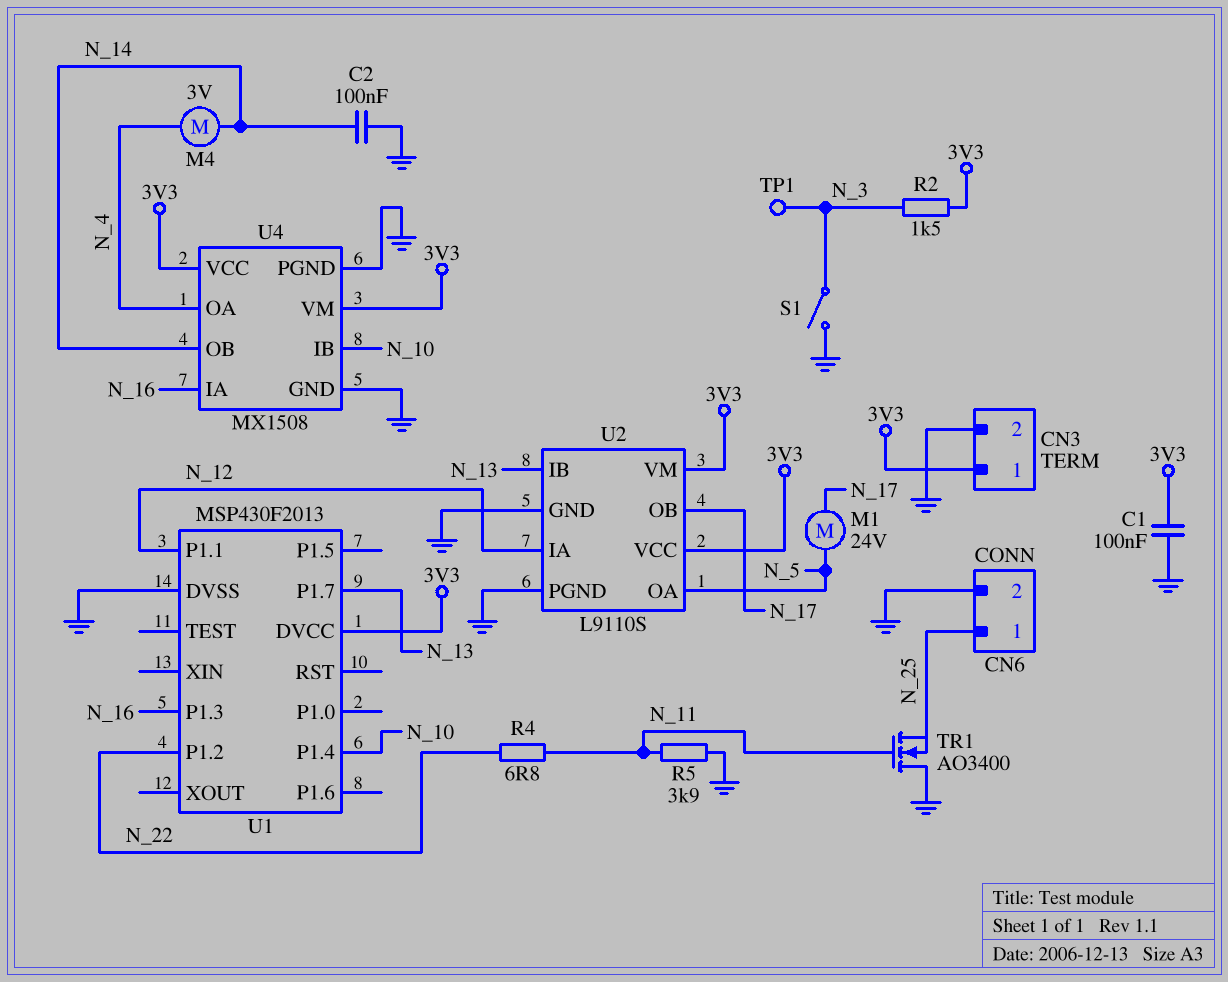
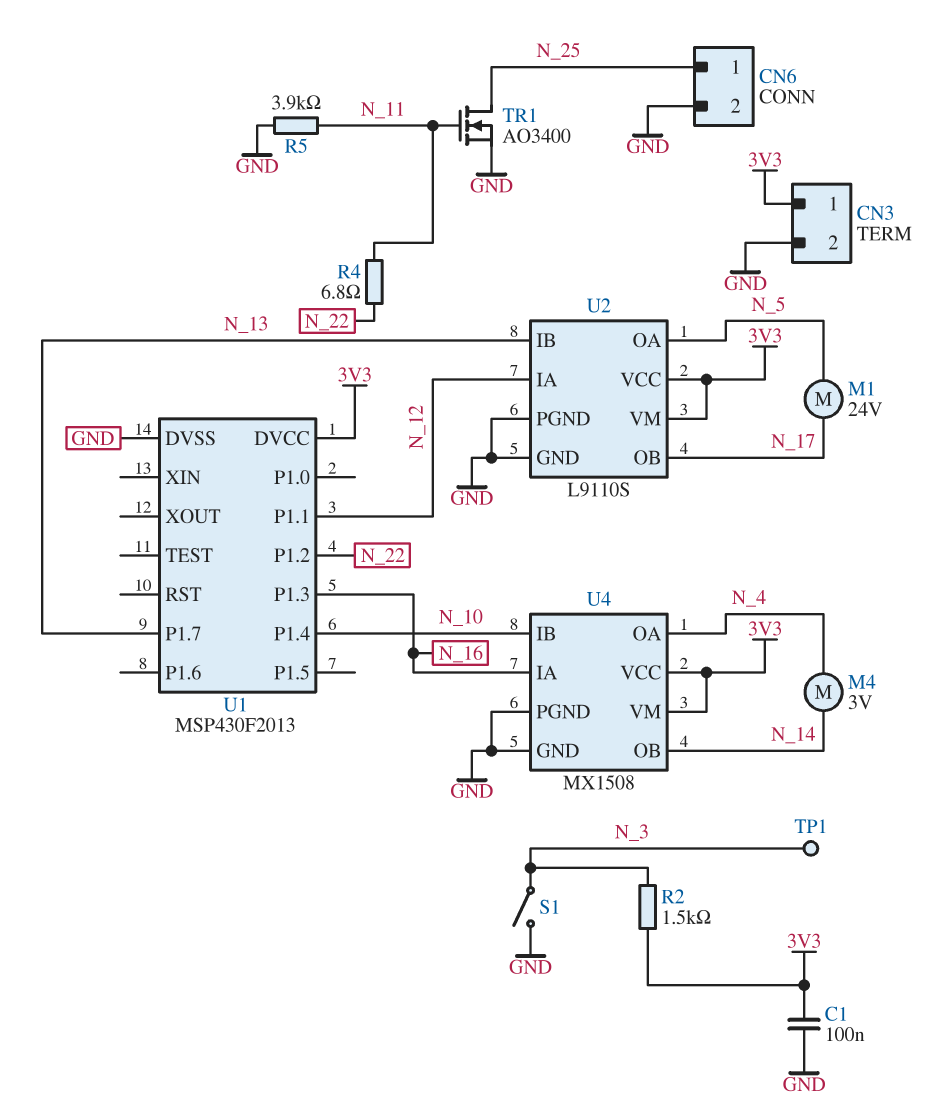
C2: 100nF (GND, N_14) -> none
TR1: NMOS AO3400 (G N_11, D GND, S N_25) -> NMOS AO3400 (G N_11, D N_25, S GND)

